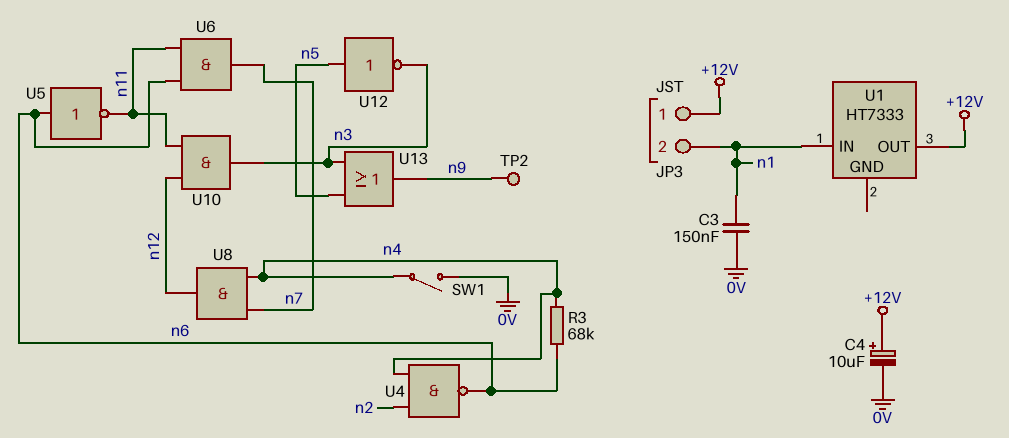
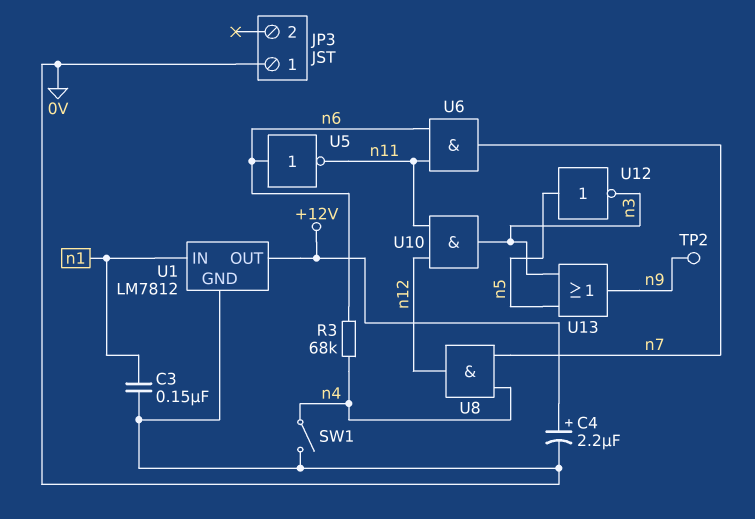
C4: 10uF (plus +12V, minus 0V) -> 2.2uF (plus +12V, minus 0V)
JP3 pin 1: +12V -> 0V
JP3 pin 2: n1 -> none
U1: HT7333 -> LM7812
U1 pin GND: none -> 0V
U4: NAND (in n2, in n4, out n6) -> none

